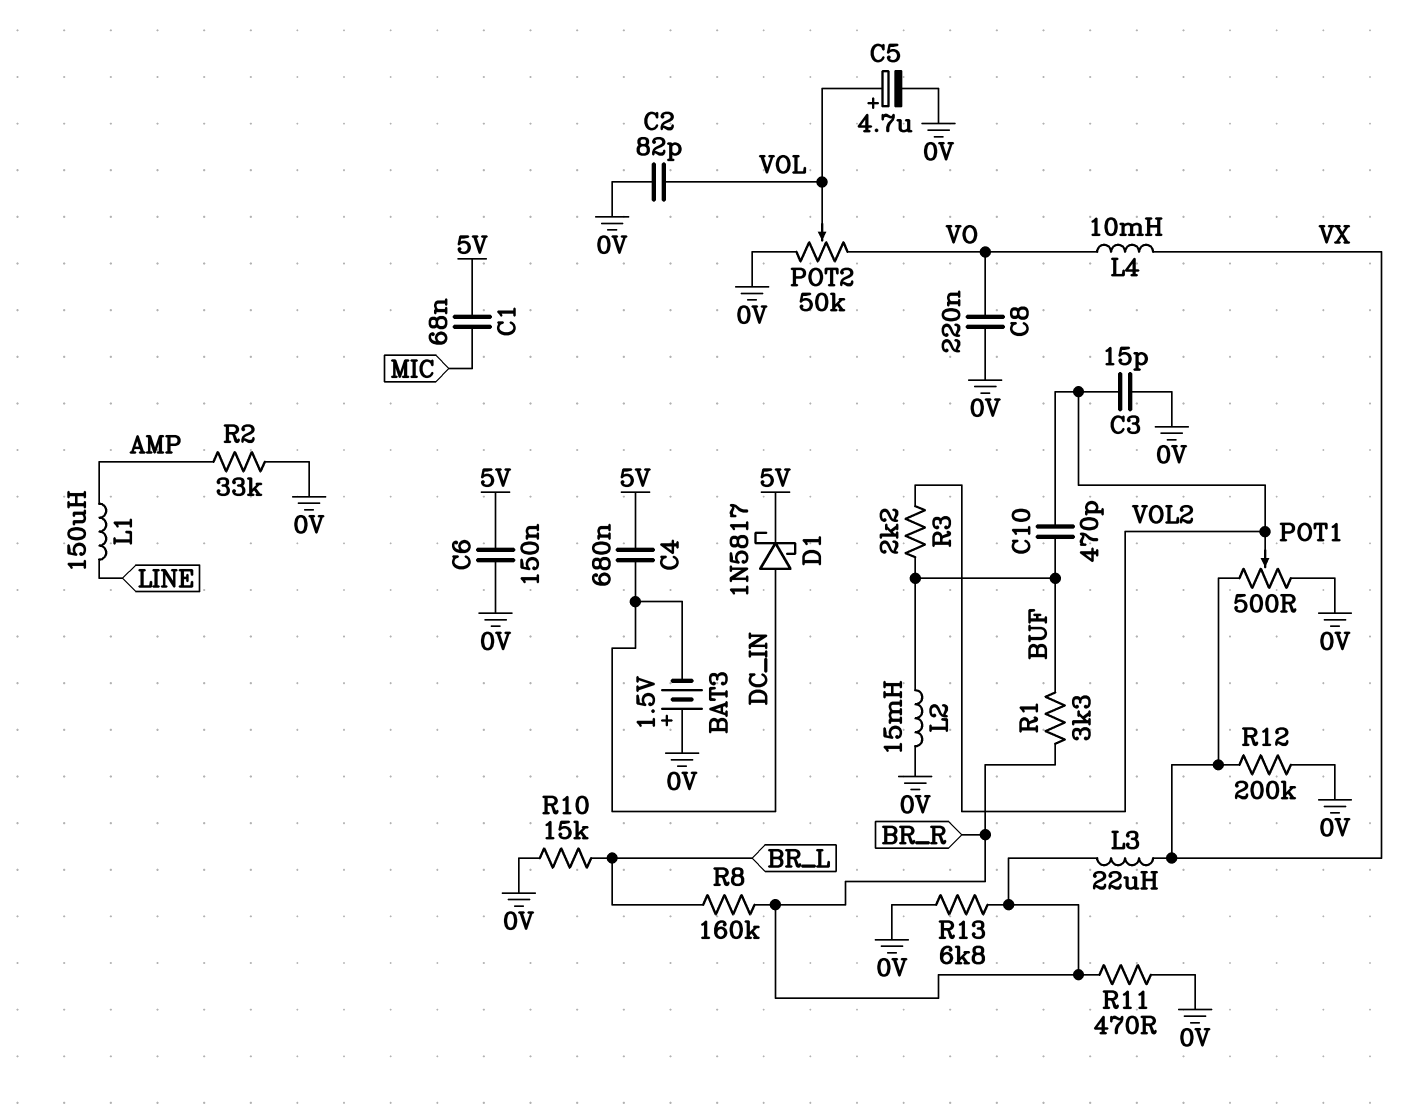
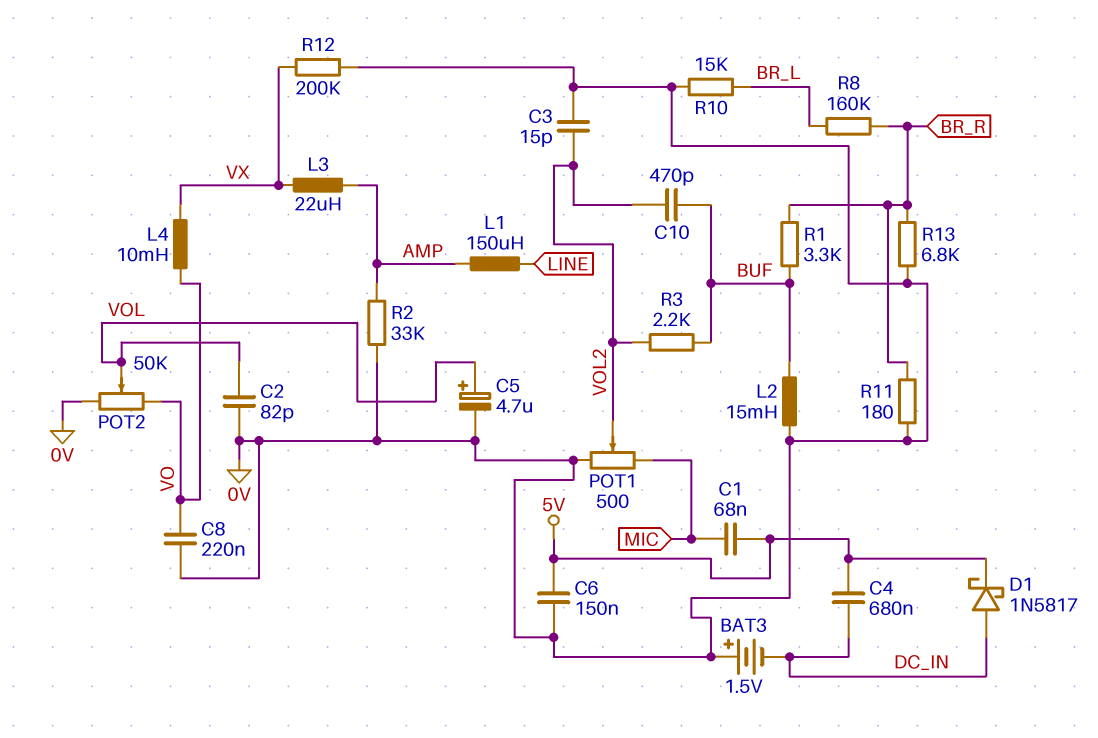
L3: 22uH (BR_R, VX) -> 22uH (AMP, VX)
POT1: 500 (0V, VX, wiper VOL2) -> 500 (0V, MIC, wiper VOL2)
R11: 470 (0V, BR_R) -> 180 (0V, BR_R)

